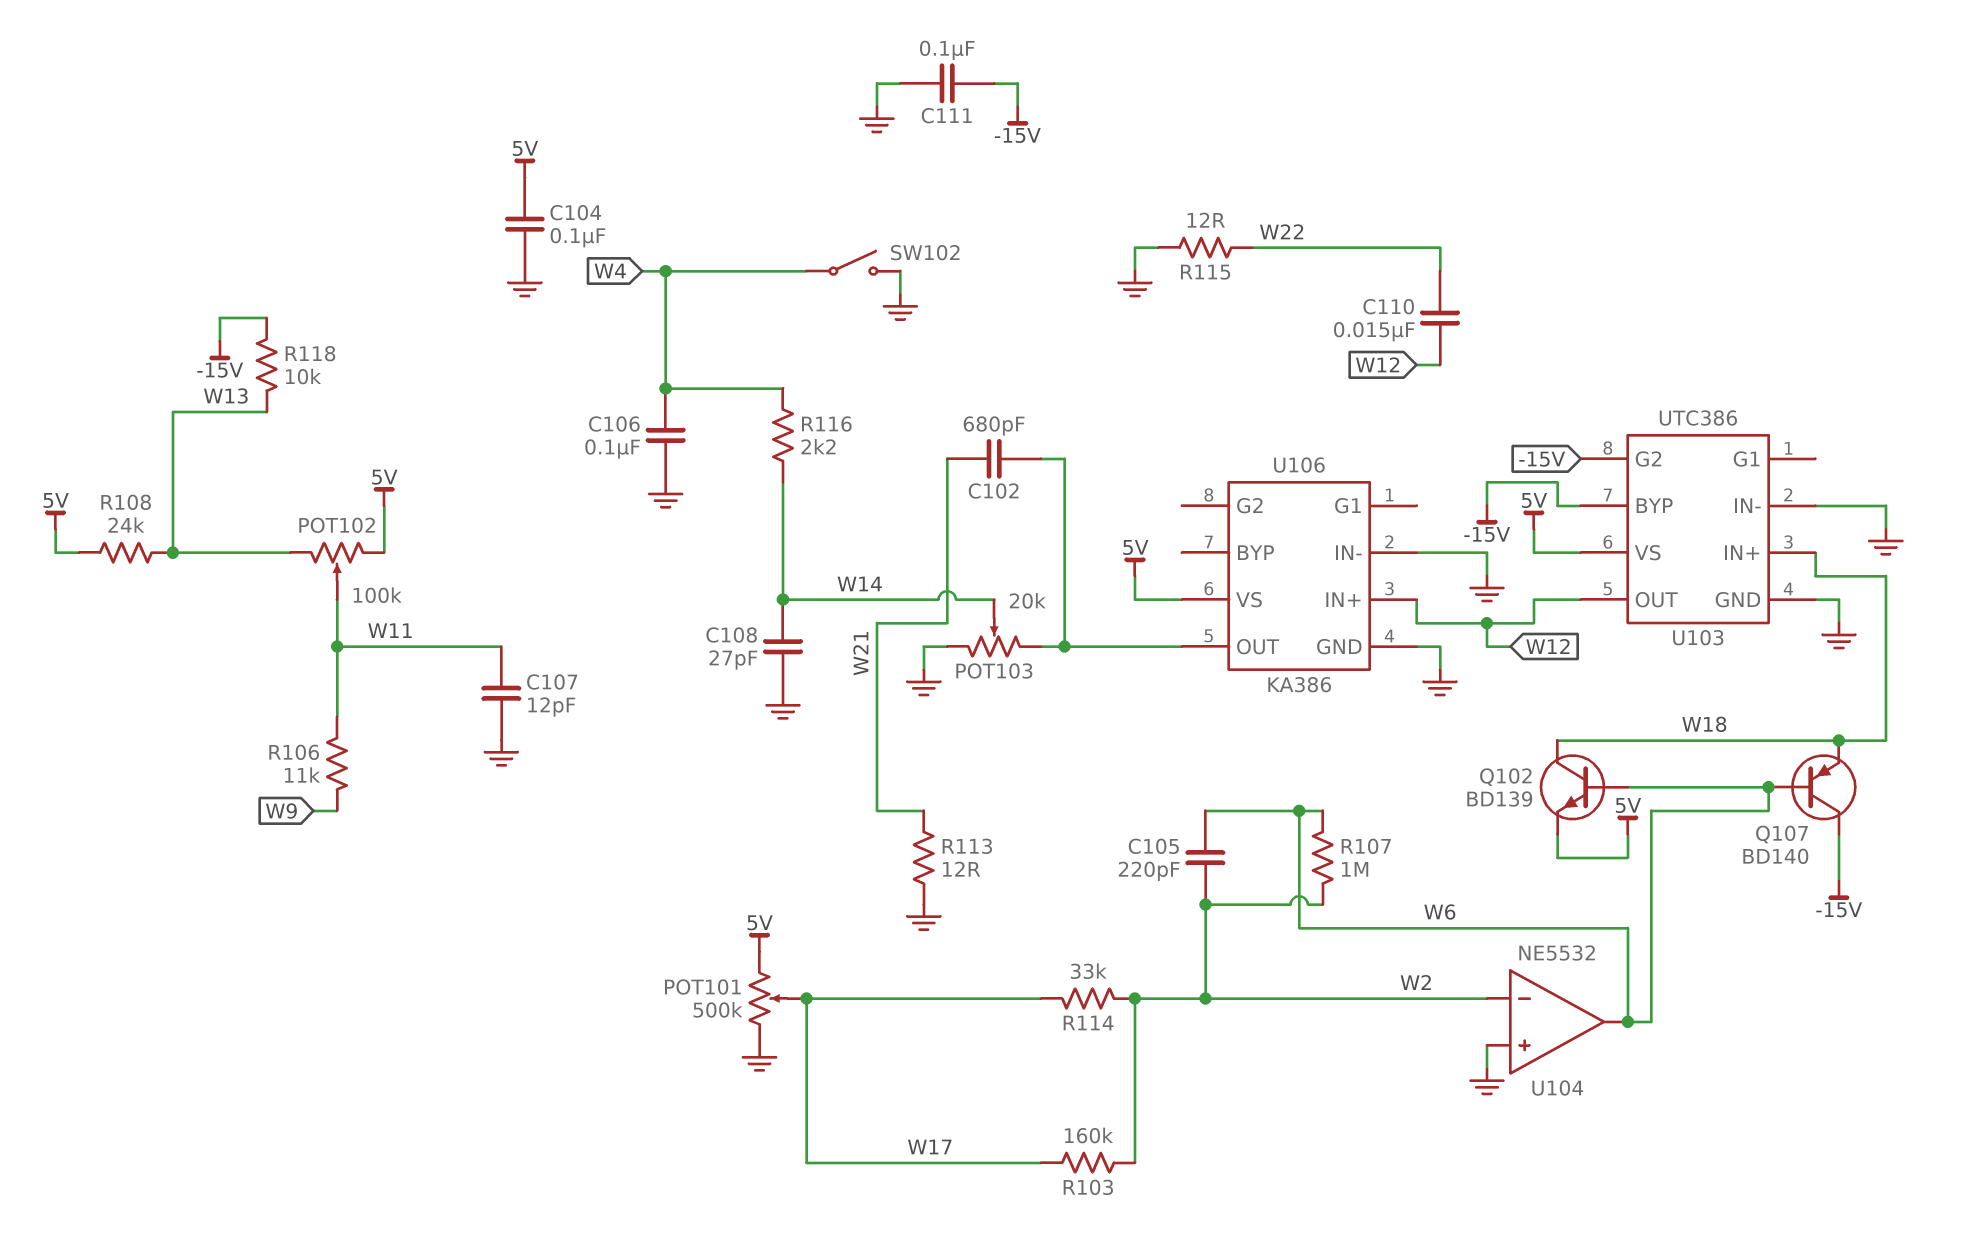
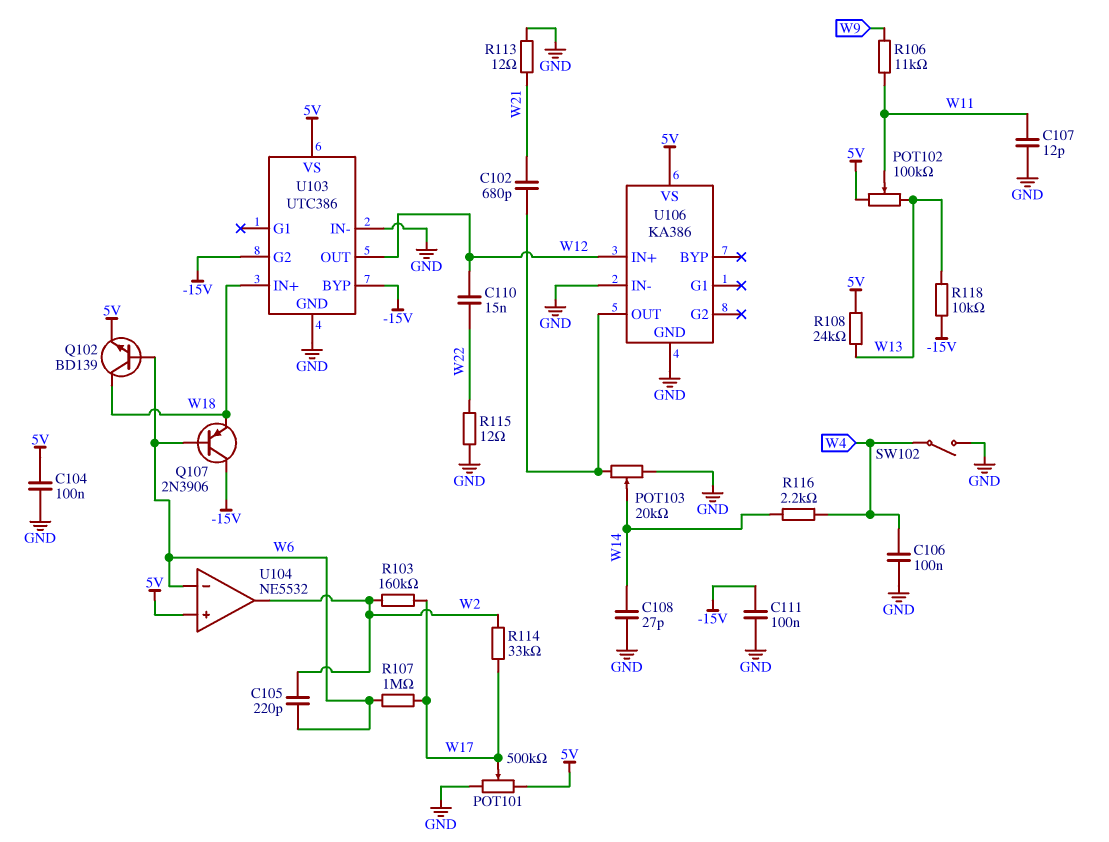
Q107: PNP BD140 (B W6, C -15V, E W18) -> PNP 2N3906 (B W6, C -15V, E W18)
R107: 1M (W2, W6) -> 1M (W6, W17)
U104 pin in+: GND -> 5V
U104 pin in-: W2 -> W6
U104 pin out: W6 -> W2

